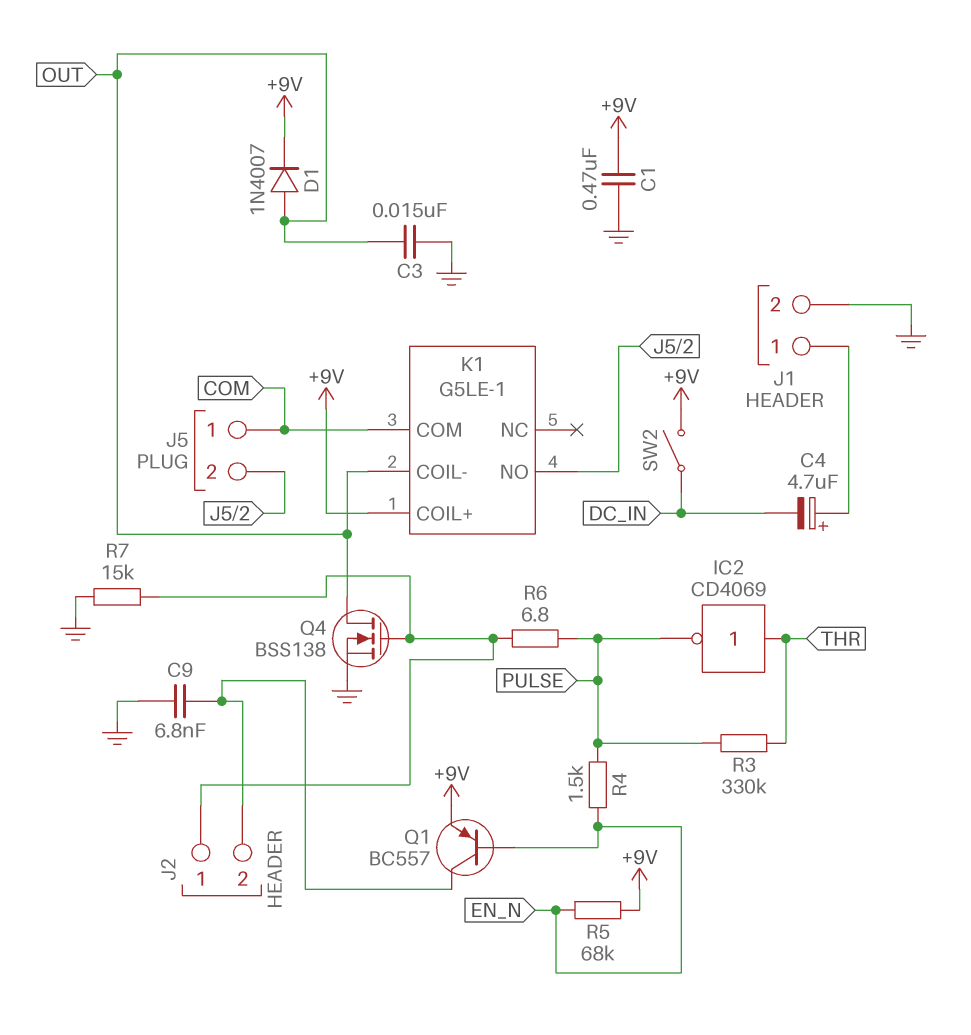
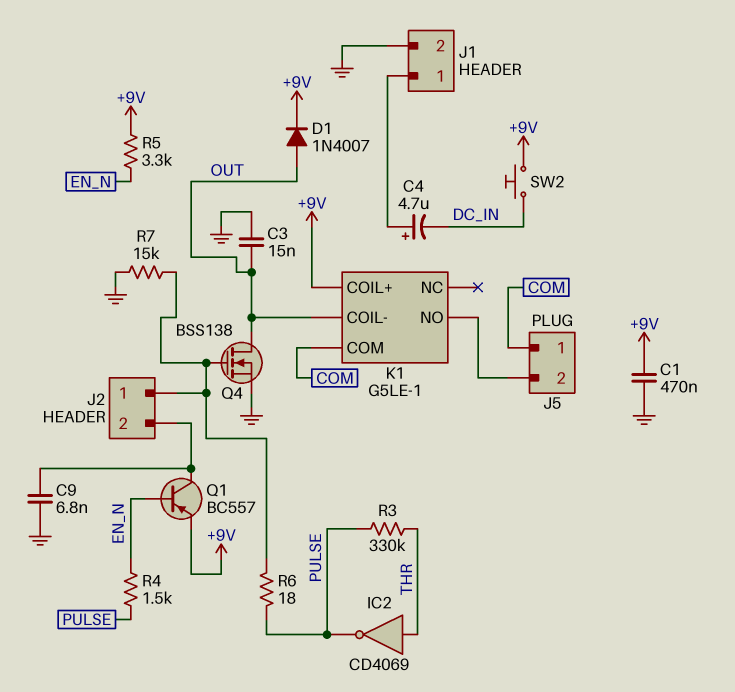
R5: 68k (+9V, EN_N) -> 3.3k (+9V, EN_N)
R6: 6.8 (J2/1, PULSE) -> 18 (J2/1, PULSE)
SW2: switch (+9V, DC_IN) -> button (+9V, DC_IN)

